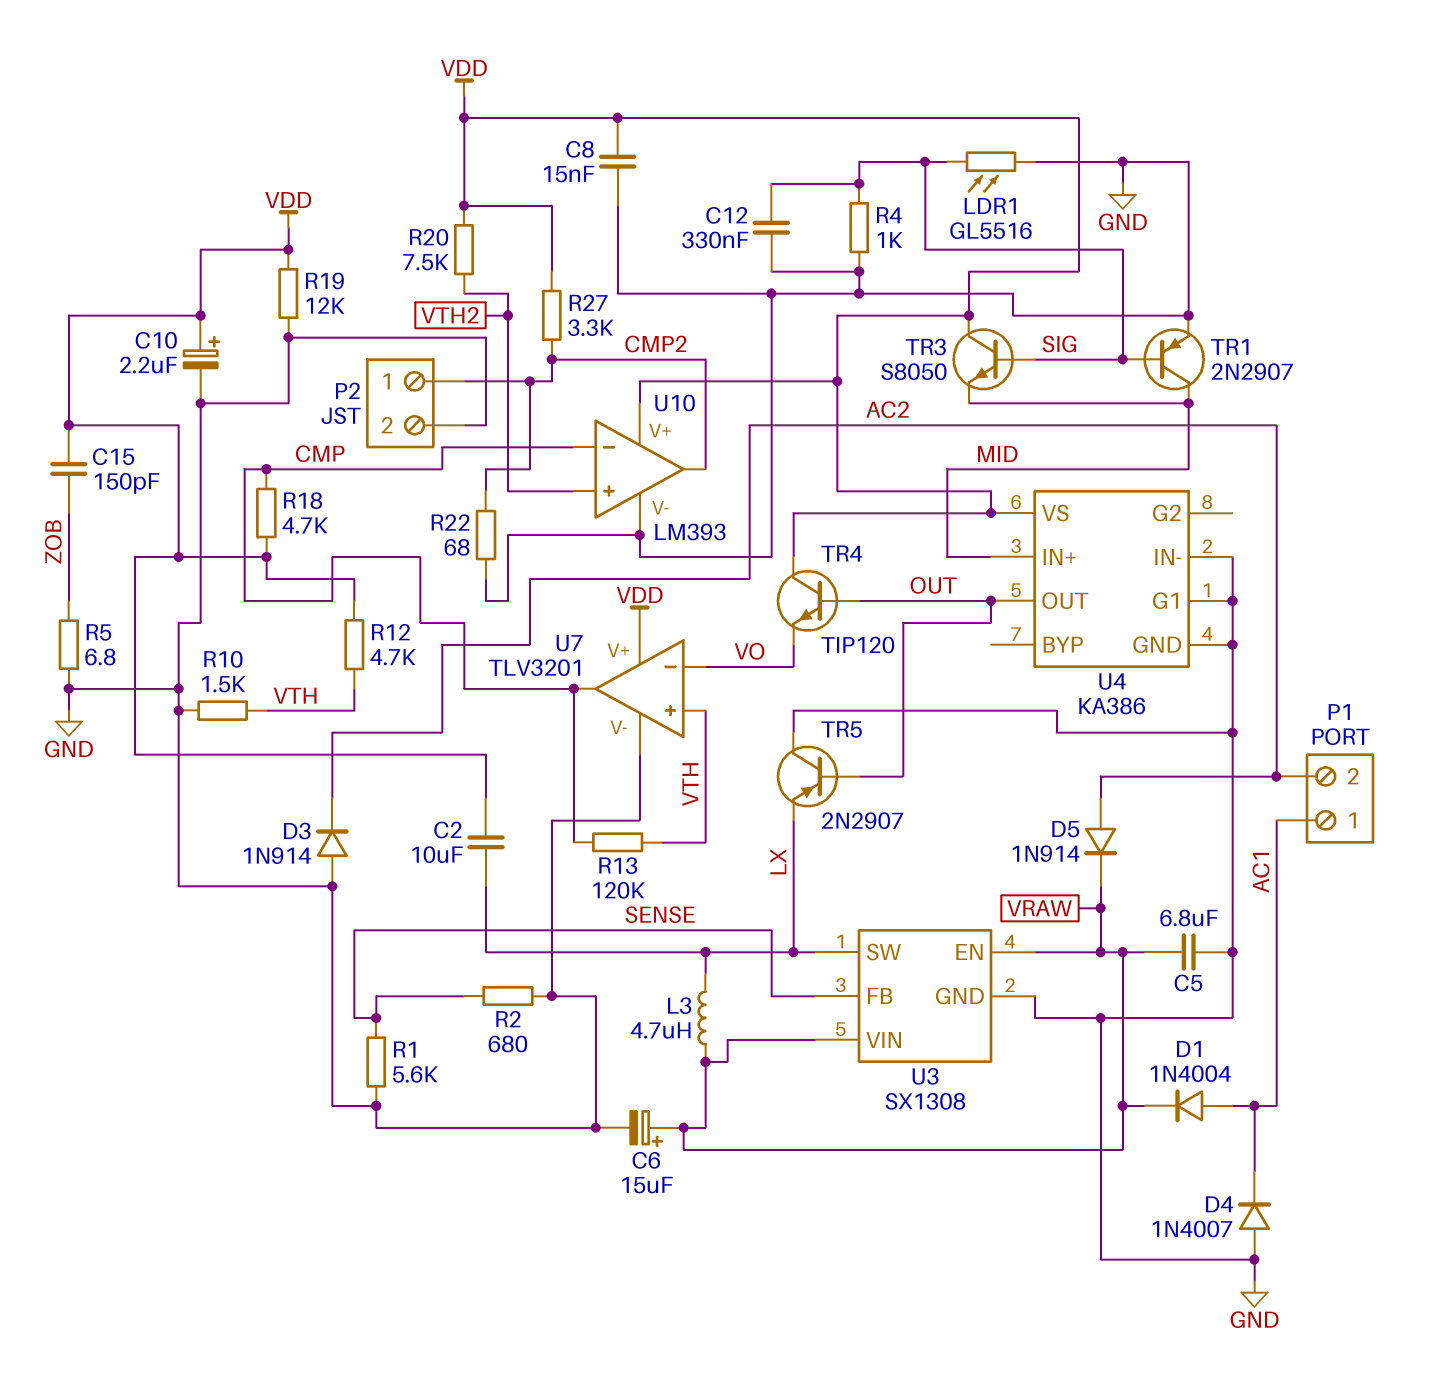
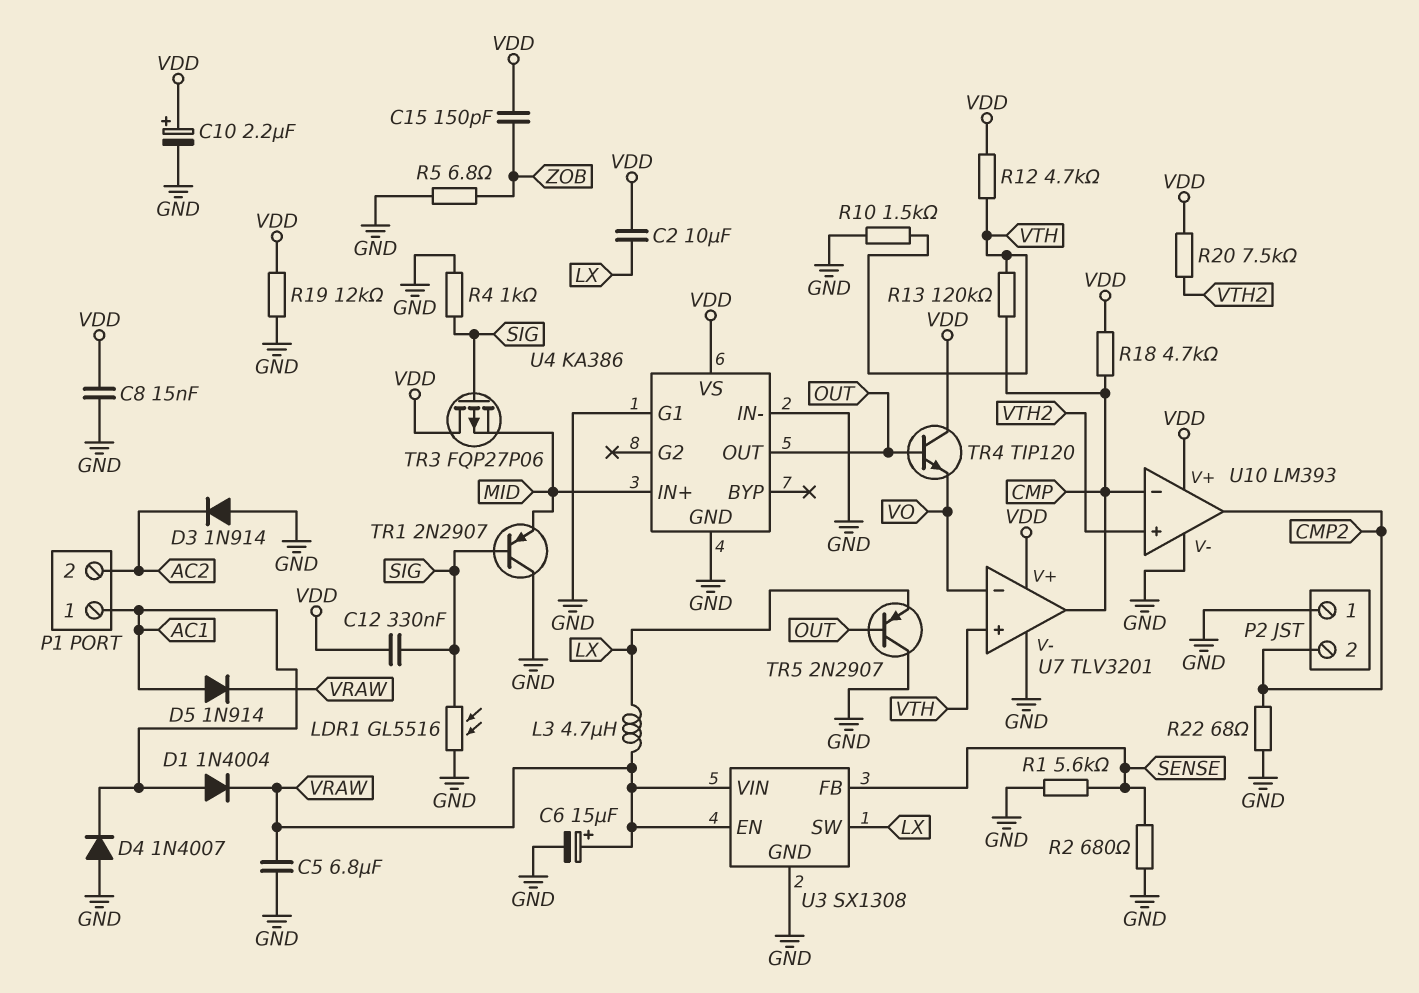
C12: 330nF (GND, SIG) -> 330nF (SIG, VDD)
D5: diode 1N914 (A AC2, K VRAW) -> diode 1N914 (A AC1, K VRAW)
P2 pin 1: CMP2 -> GND
P2 pin 2: GND -> CMP2
R27: 3.3k (CMP2, VDD) -> none
TR1: PNP 2N2907 (B SIG, C MID, E GND) -> PNP 2N2907 (B SIG, C GND, E MID)
TR3: NPN S8050 (B SIG, C VDD, E MID) -> PMOS FQP27P06 (G SIG, D VDD, S MID)

